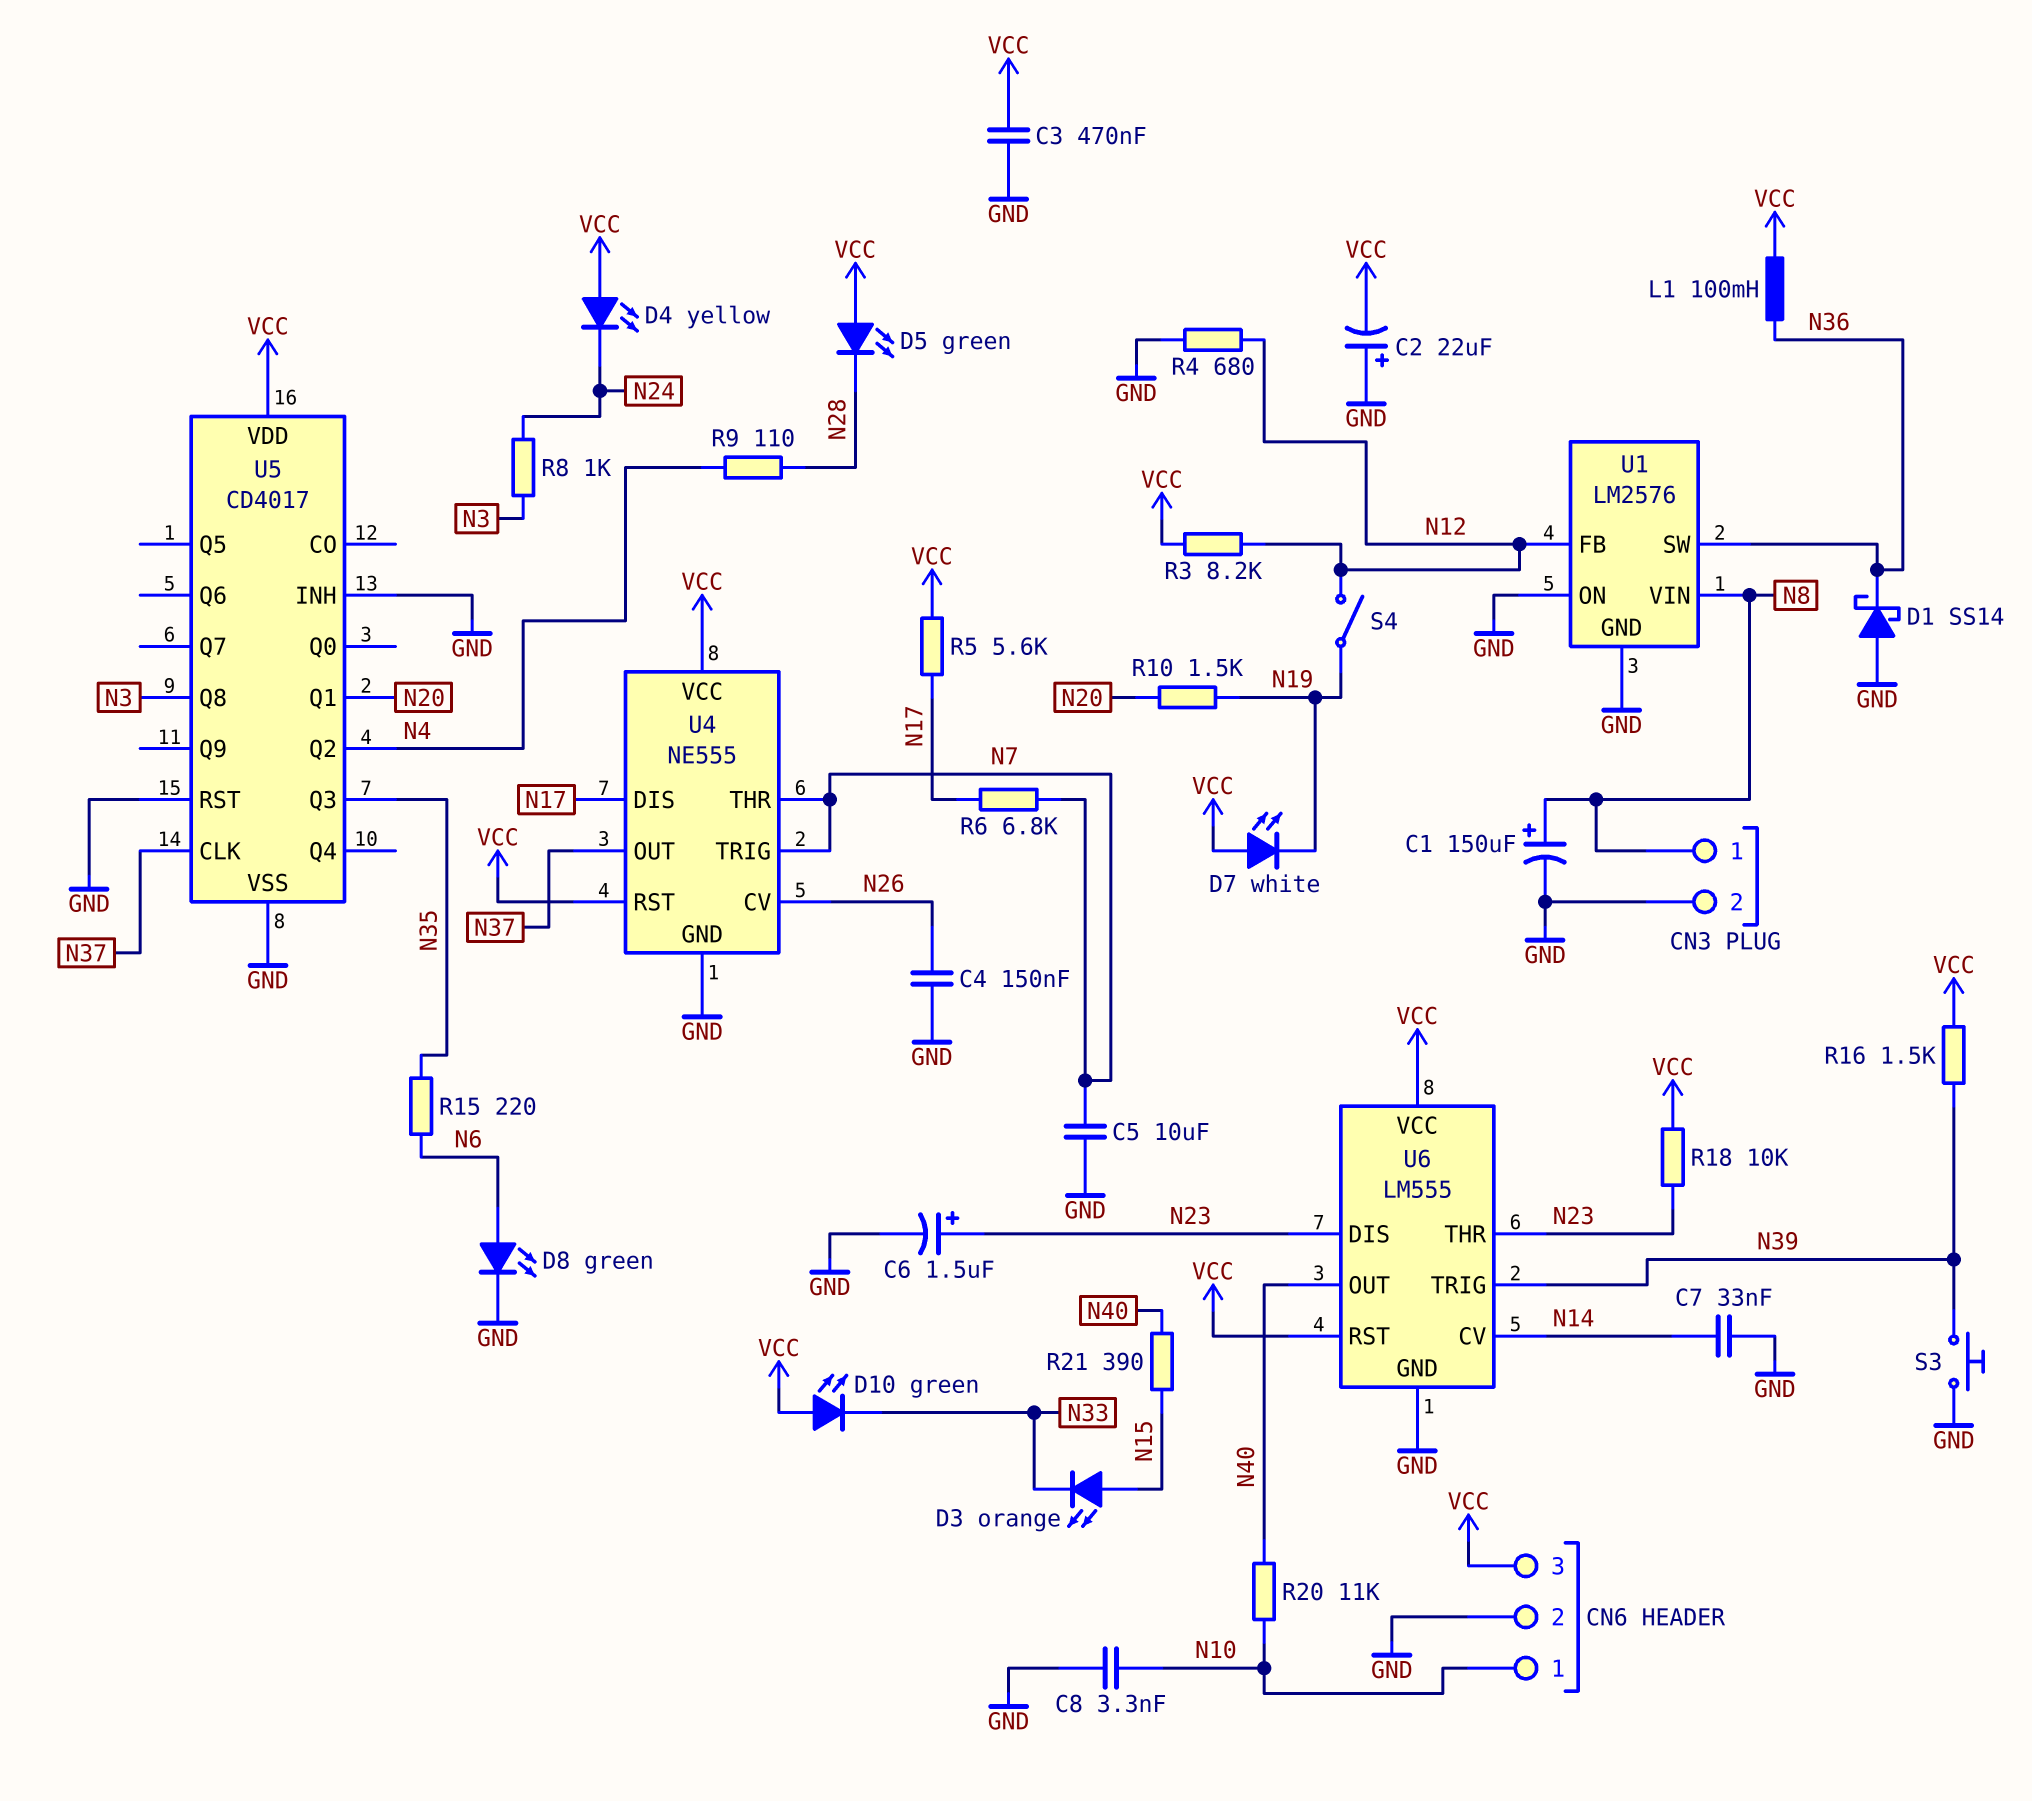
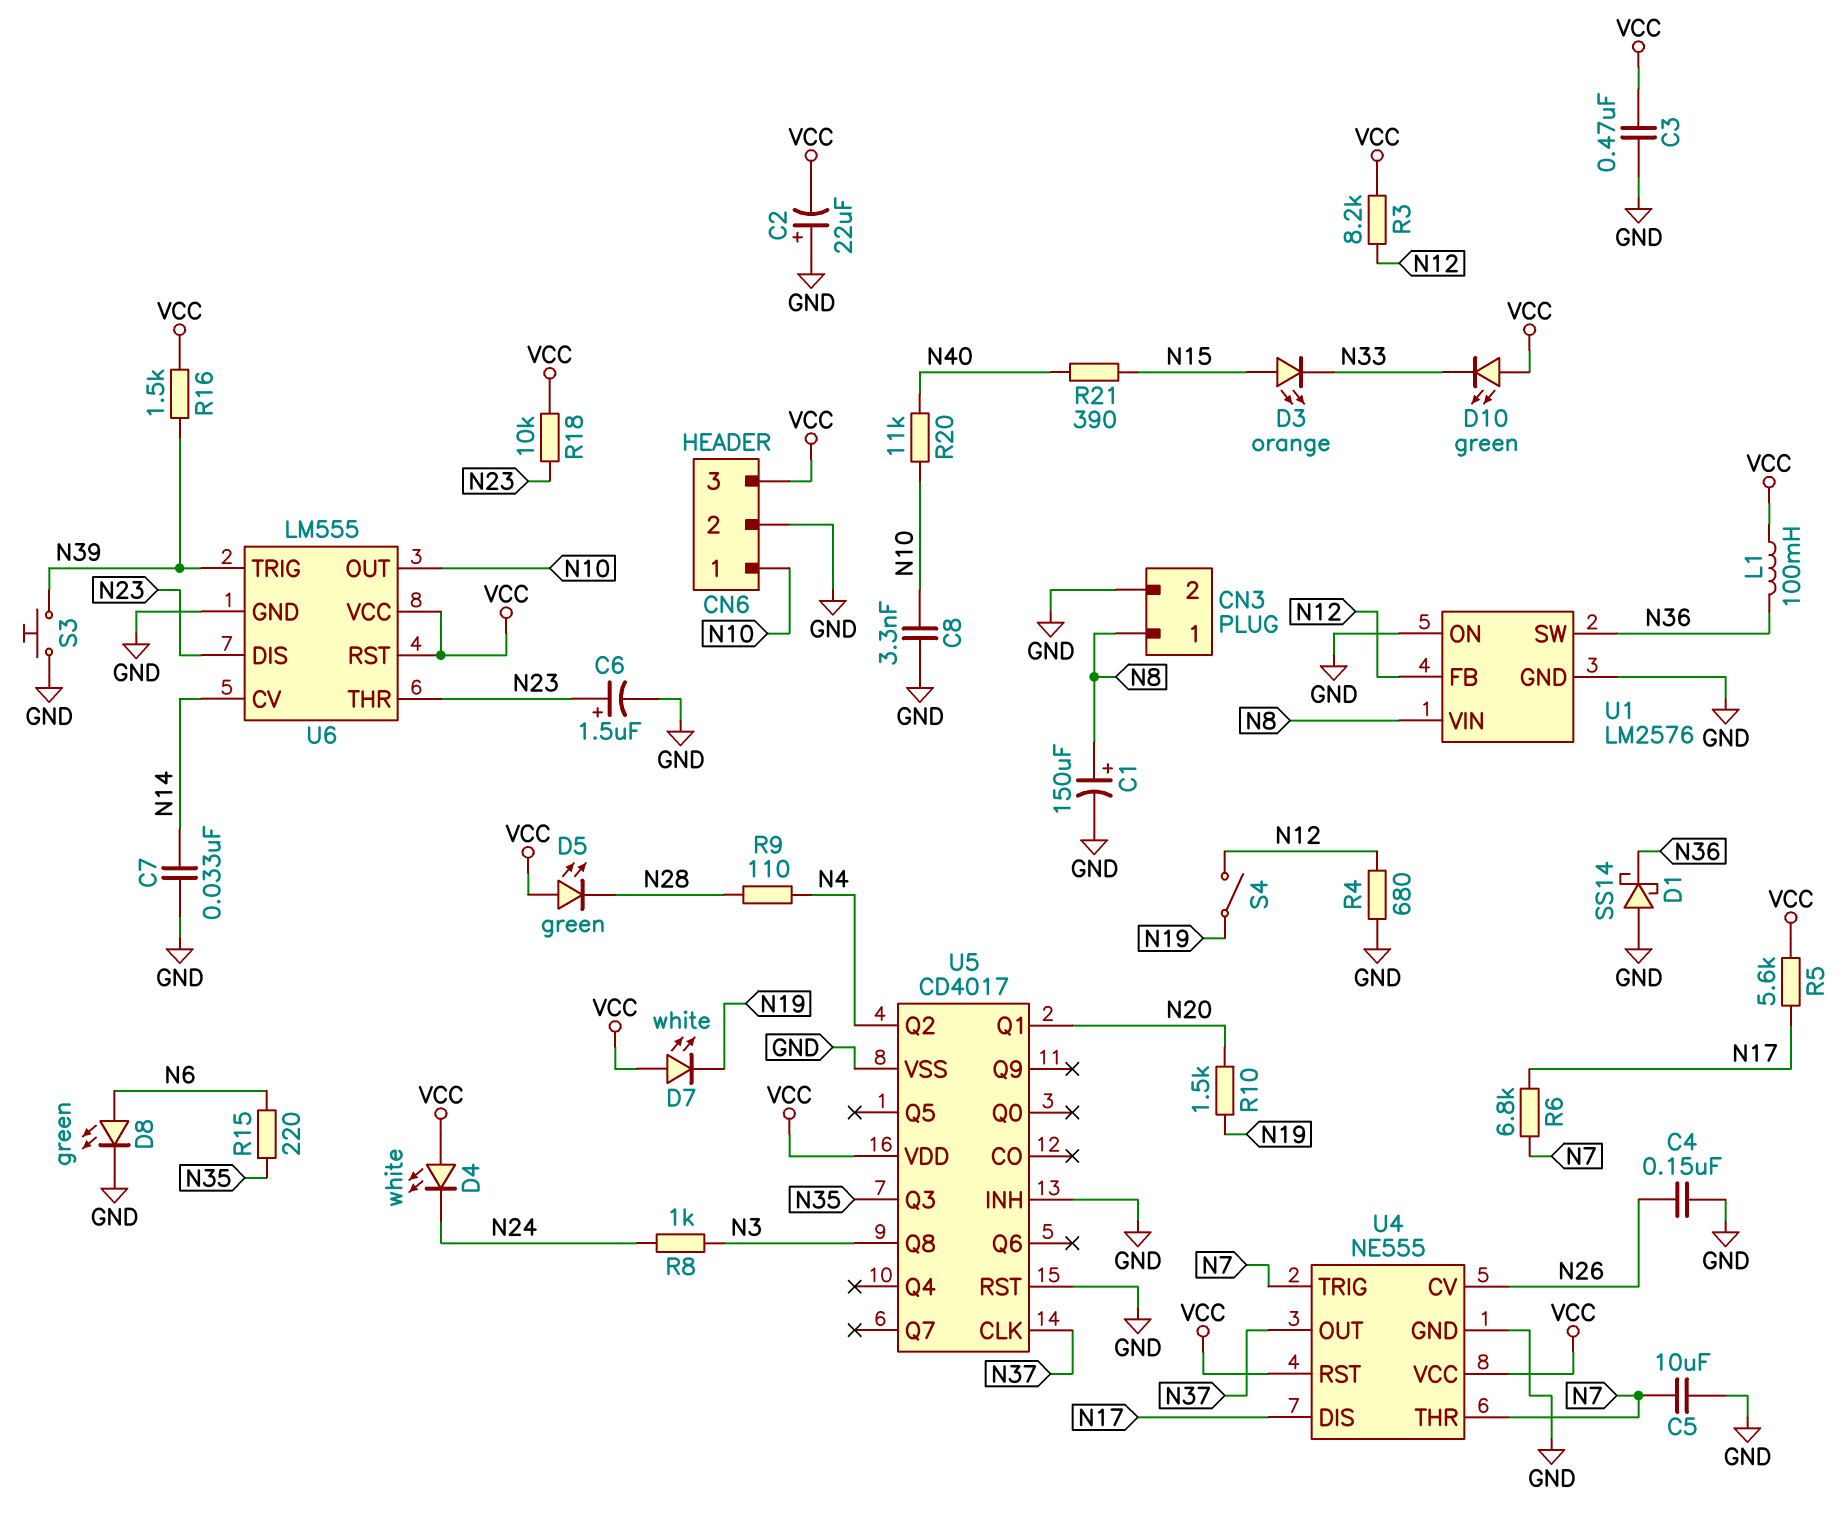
D4: LED yellow (A VCC, K N24) -> LED white (A VCC, K N24)
U6 pin OUT: N40 -> N10

